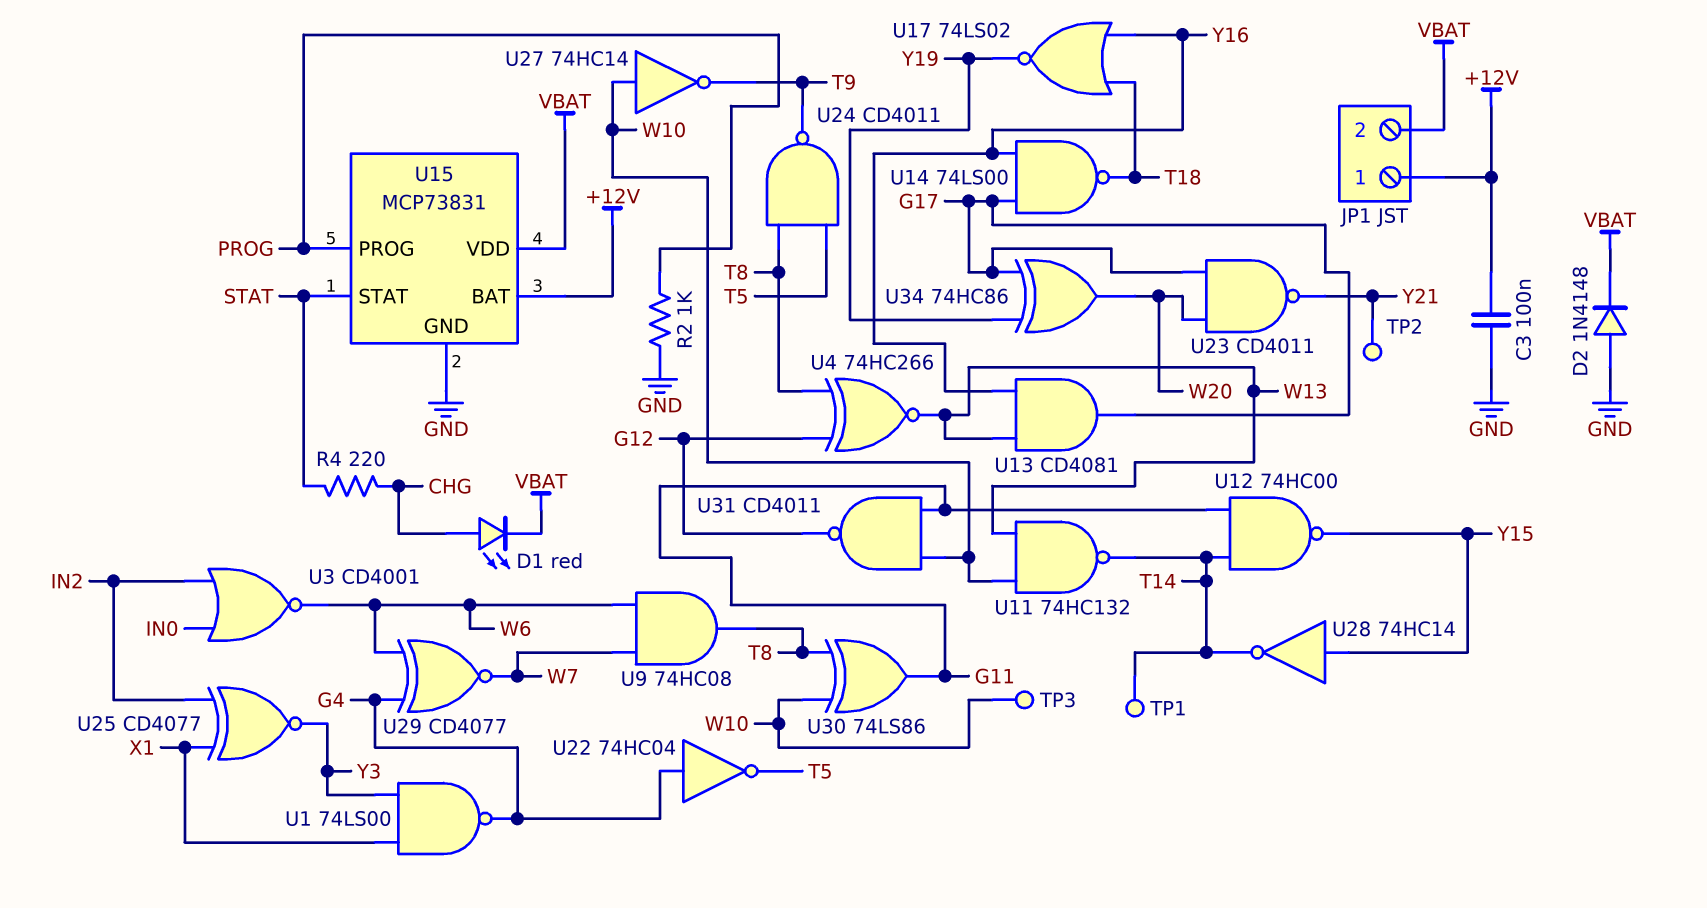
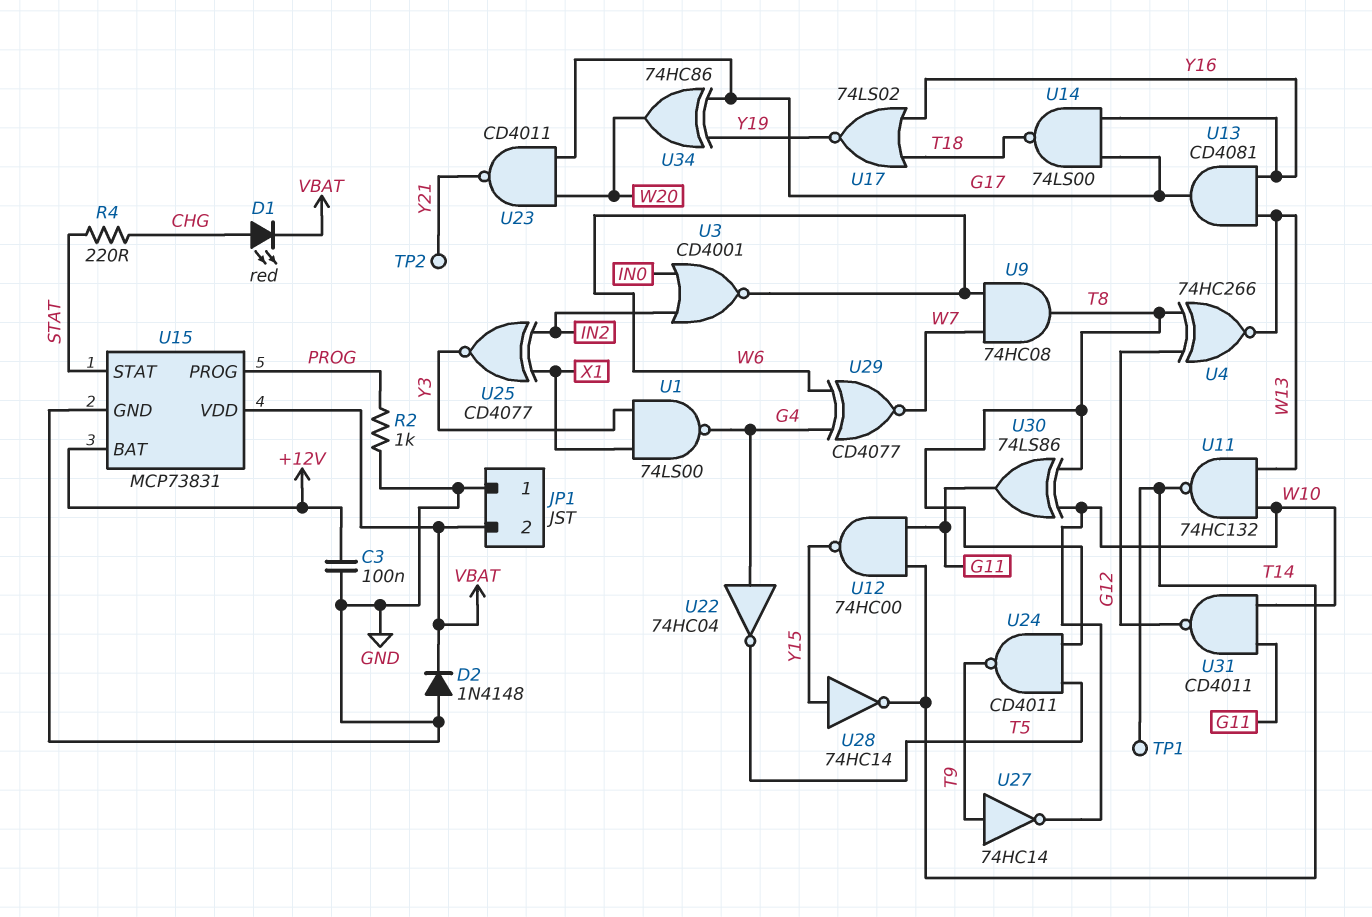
JP1 pin 1: +12V -> GND
TP3: test point (W10) -> none
U27: NOT 74HC14 (in W10, out T9) -> NOT 74HC14 (in T9, out W10)

